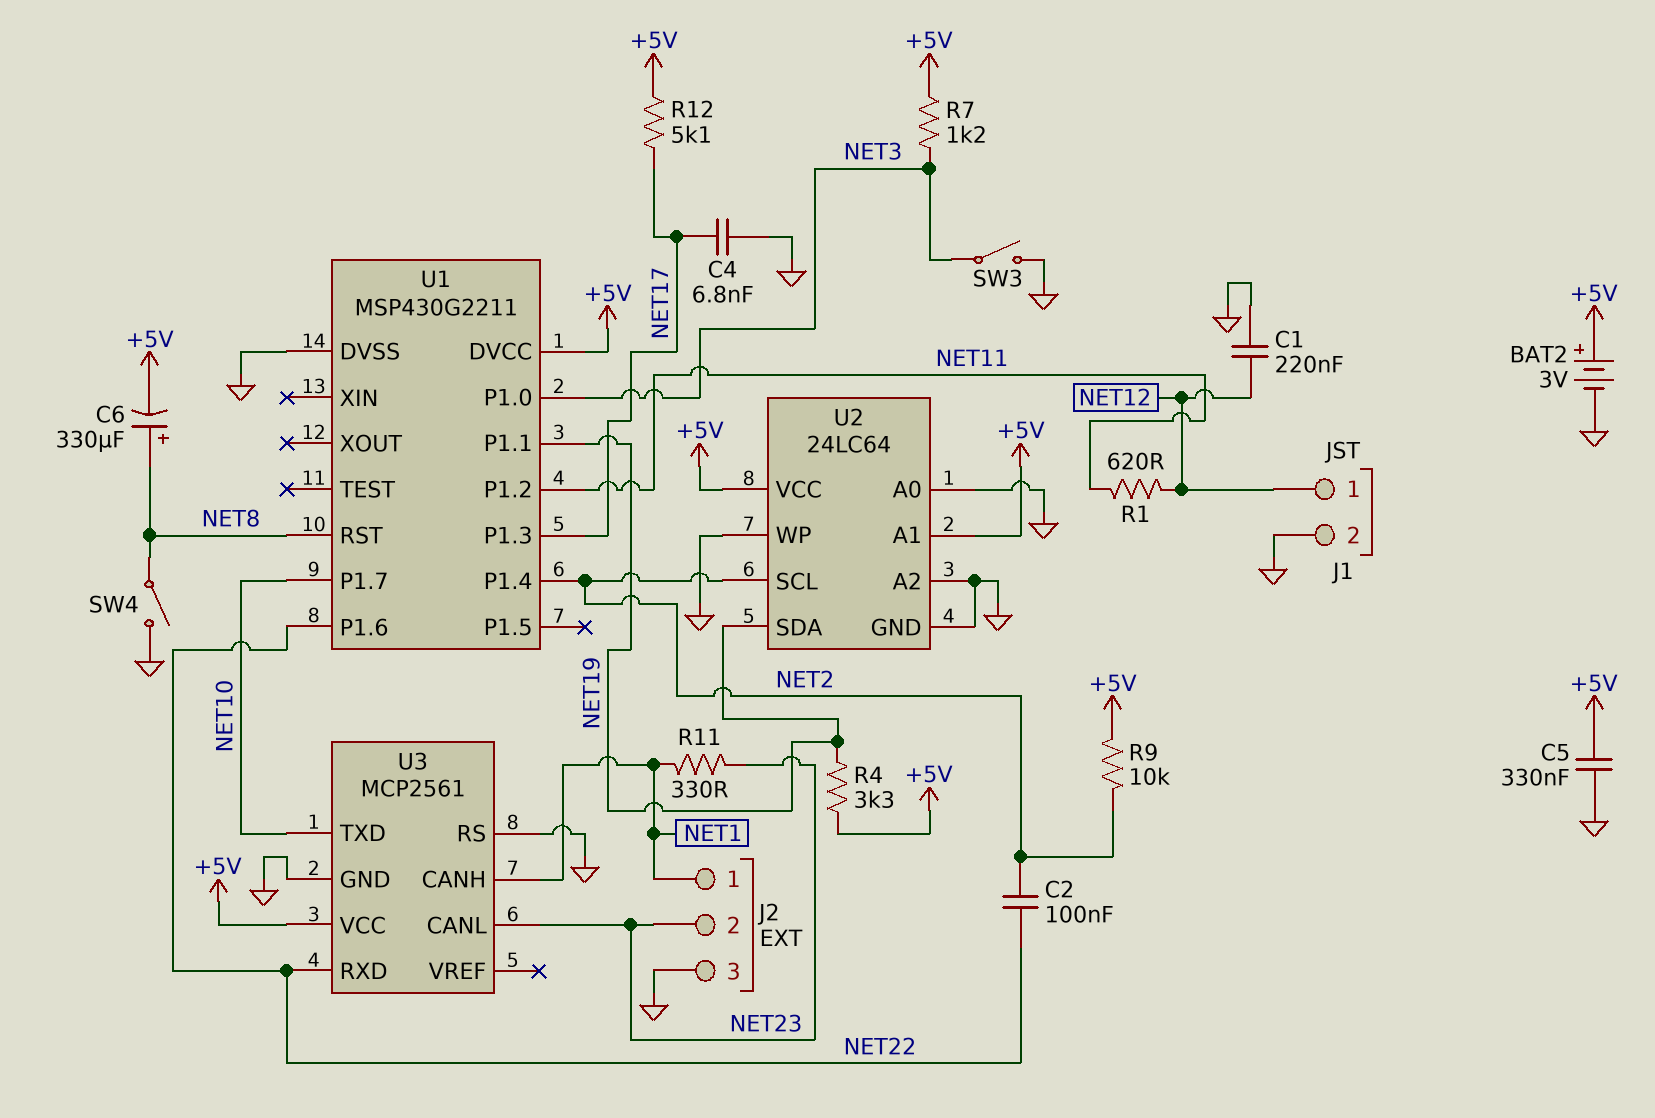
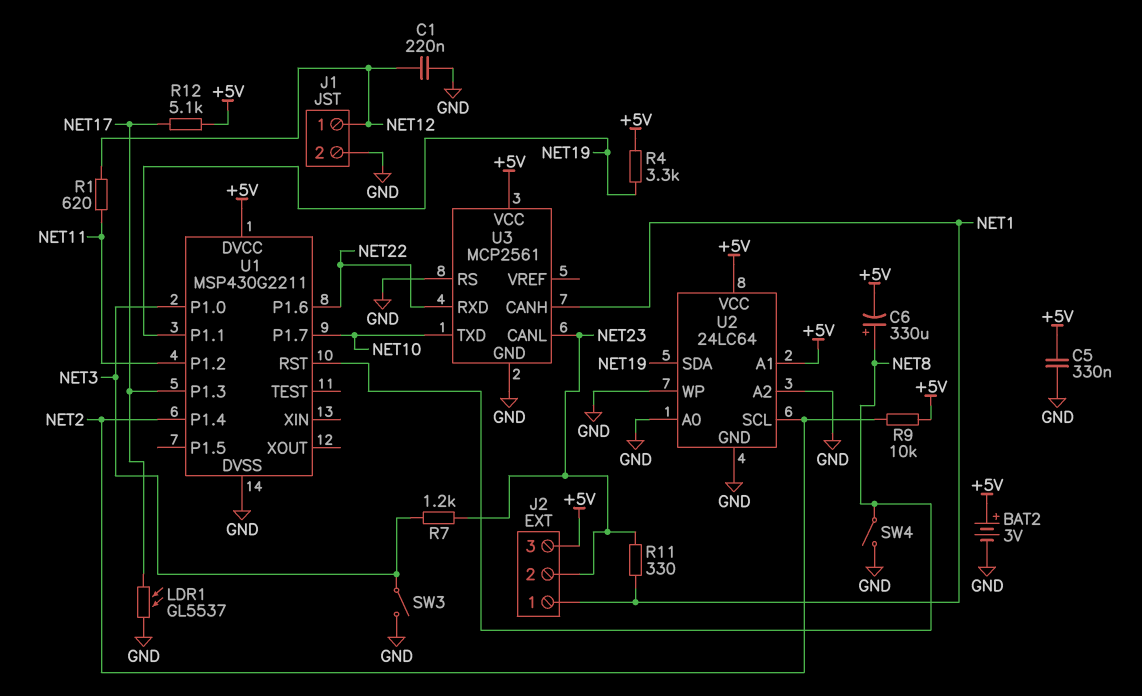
C2: 100nF (NET2, NET22) -> none
C4: 6.8nF (GND, NET17) -> none
J2 pin 3: GND -> +5V
LDR1: none -> GL5537 (GND, NET17)
R7: 1.2k (+5V, NET3) -> 1.2k (NET3, NET23)

